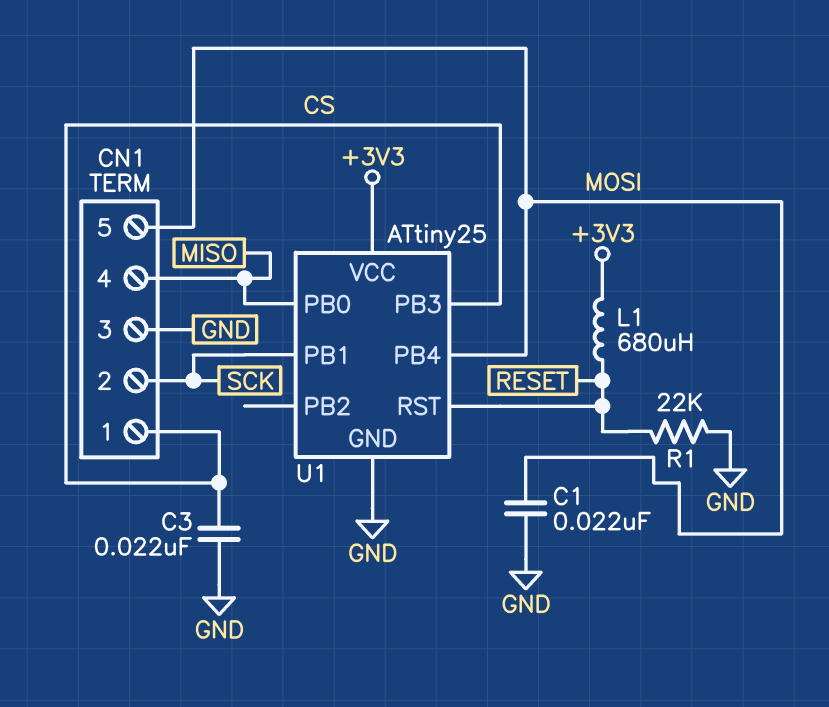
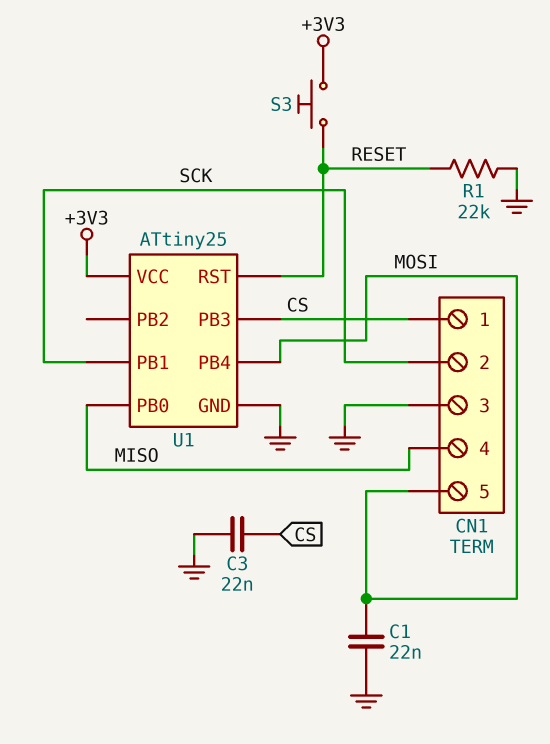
L1: 680uH (+3V3, RESET) -> none
S3: none -> button (+3V3, RESET)

